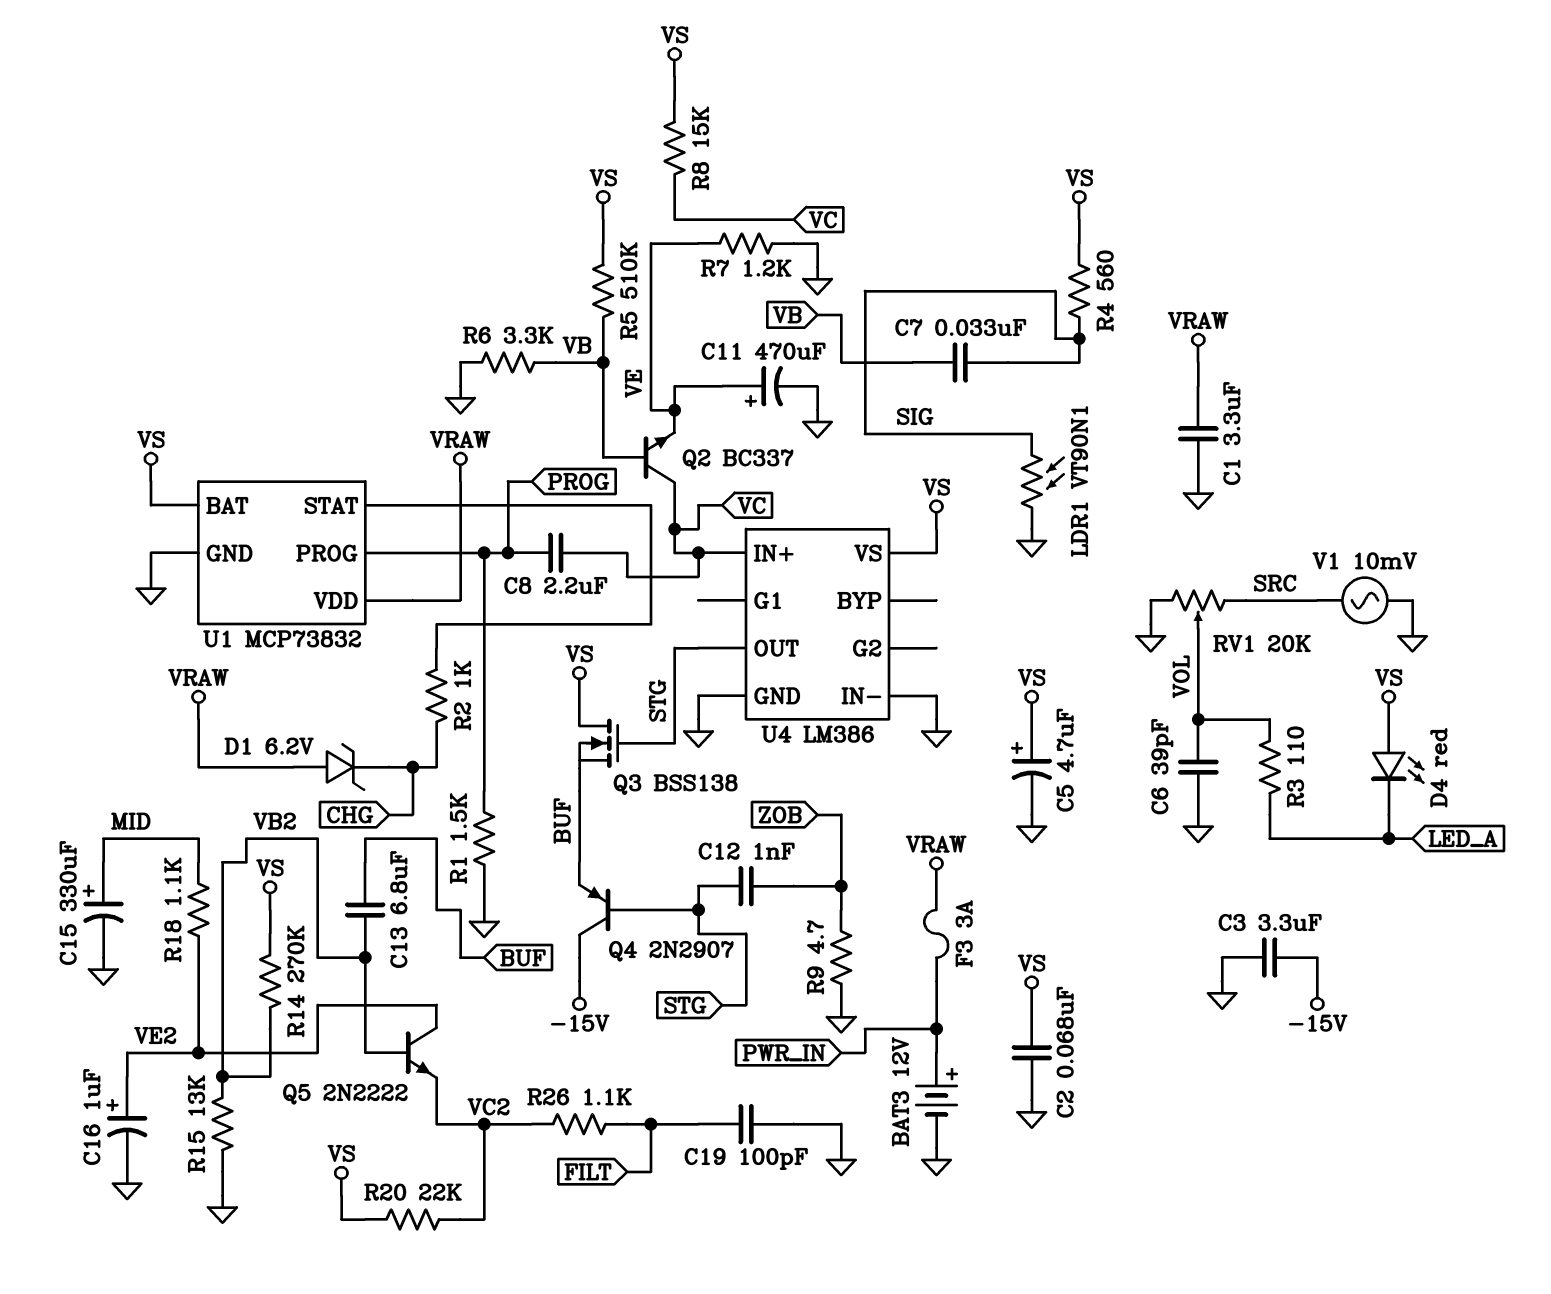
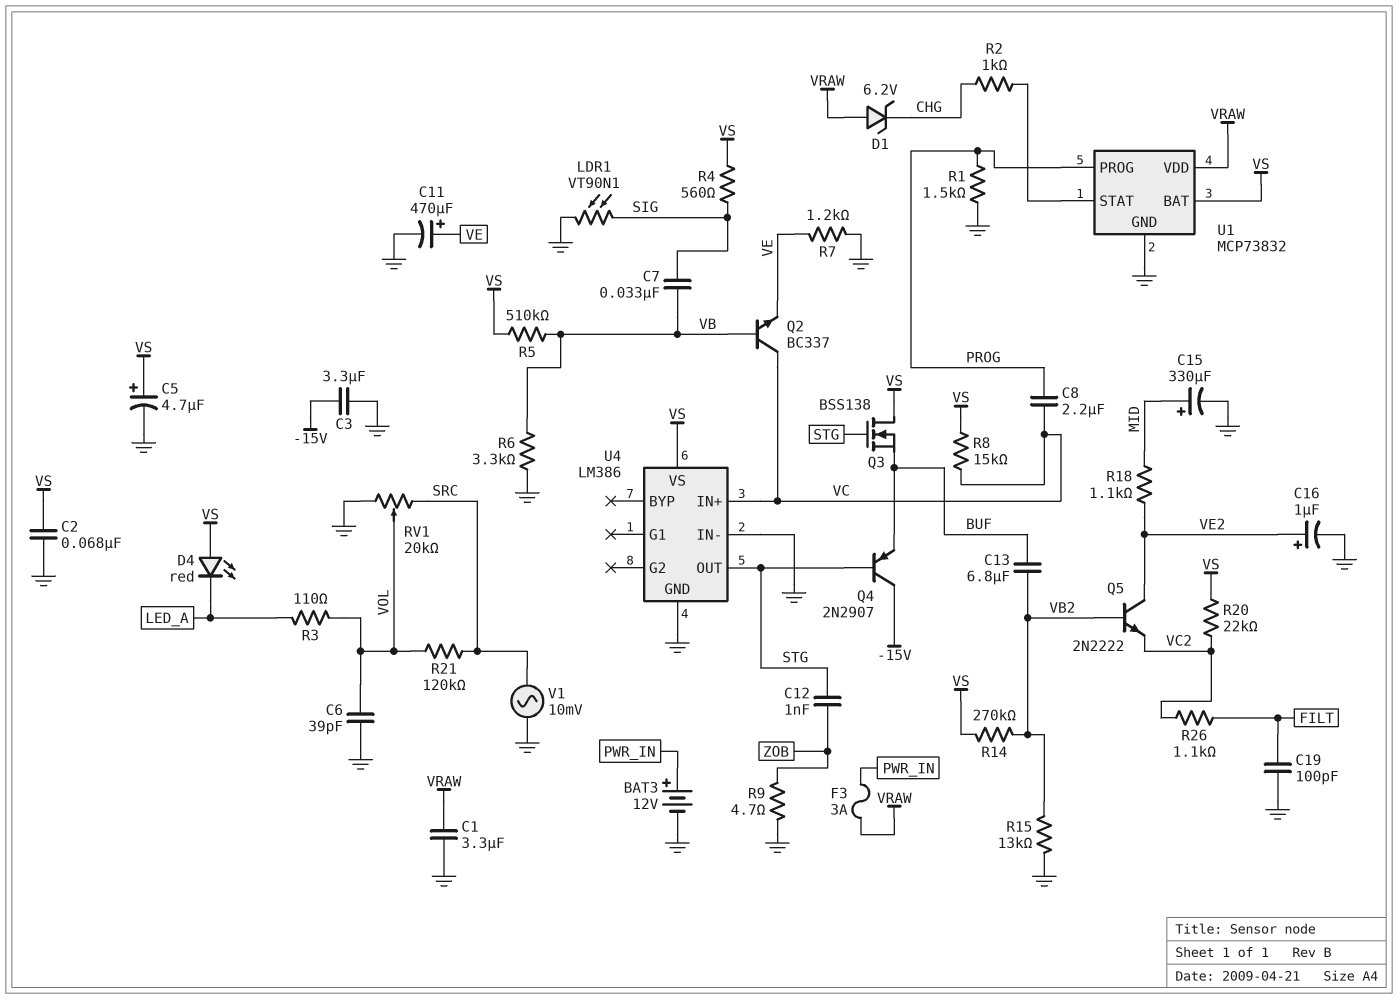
R21: none -> 120k (SRC, VOL)

